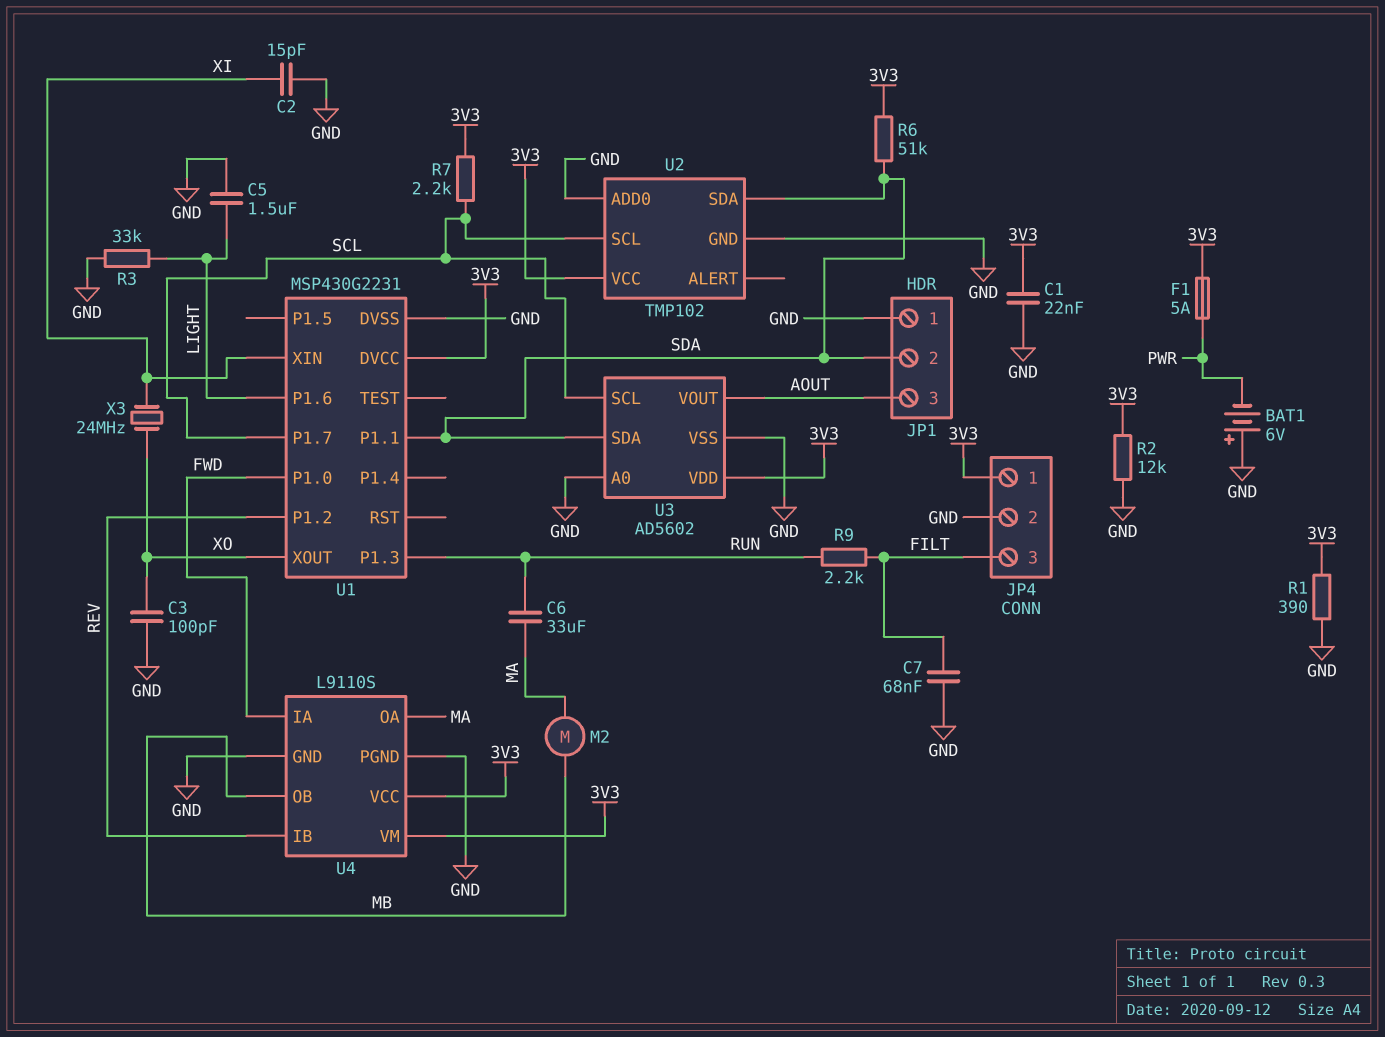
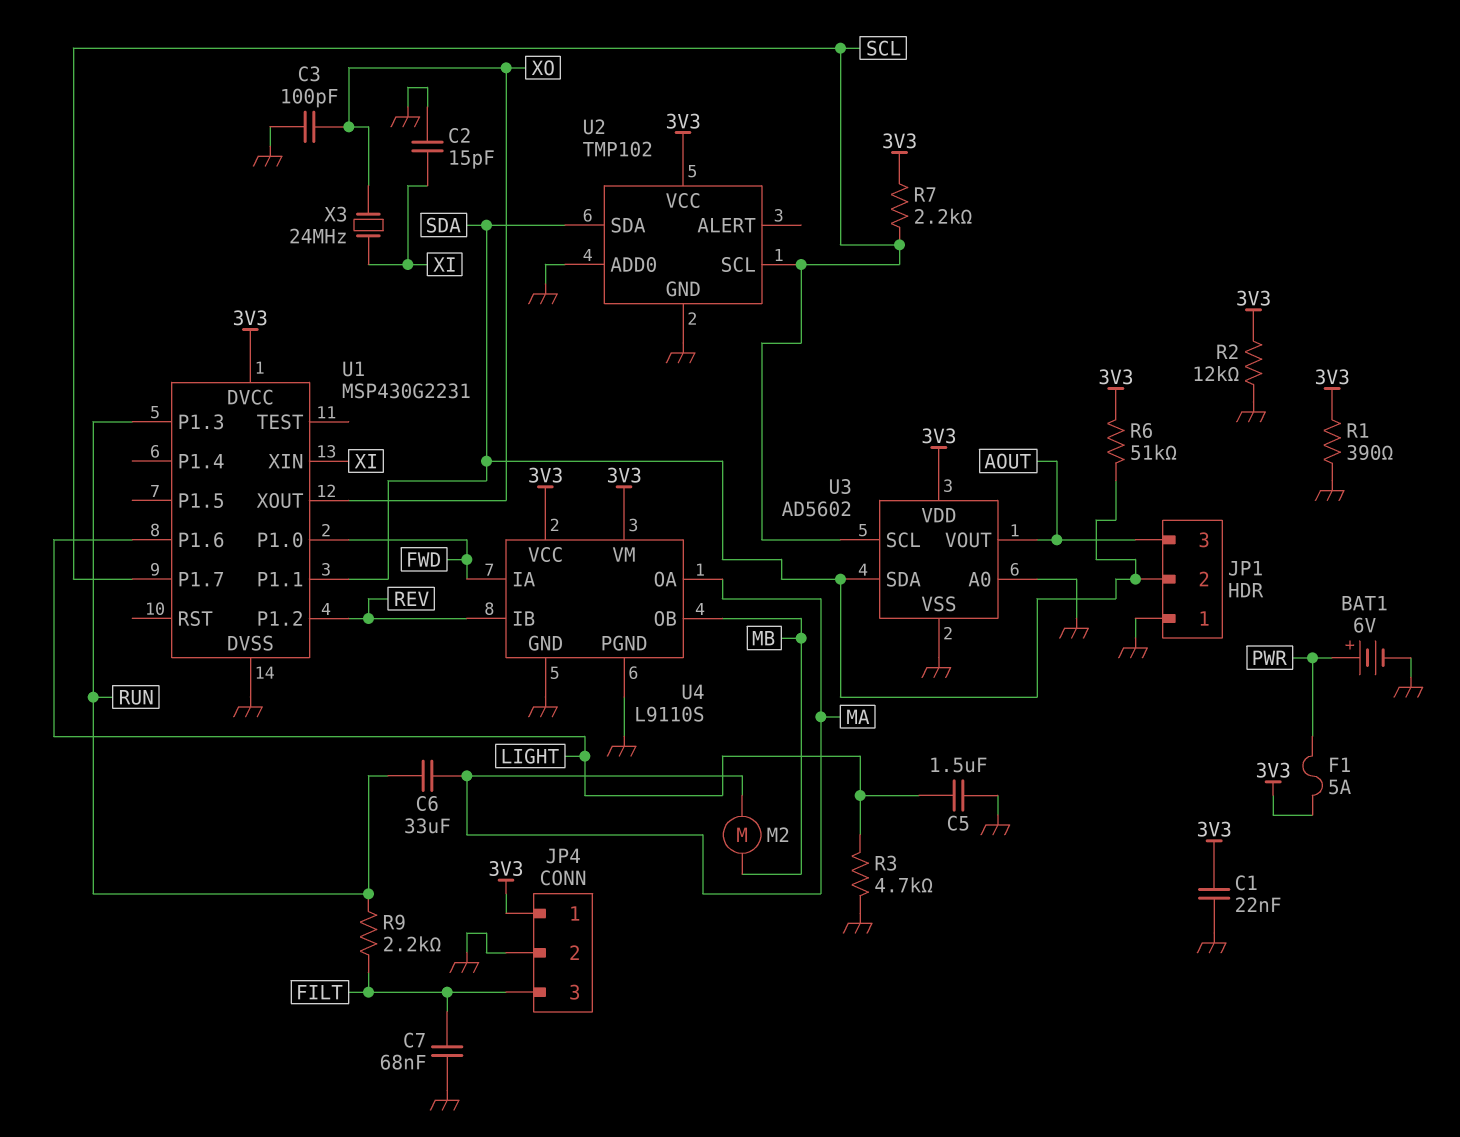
BAT1: 6V (plus GND, minus PWR) -> 6V (plus PWR, minus GND)
R3: 33k (GND, LIGHT) -> 4.7k (GND, LIGHT)

